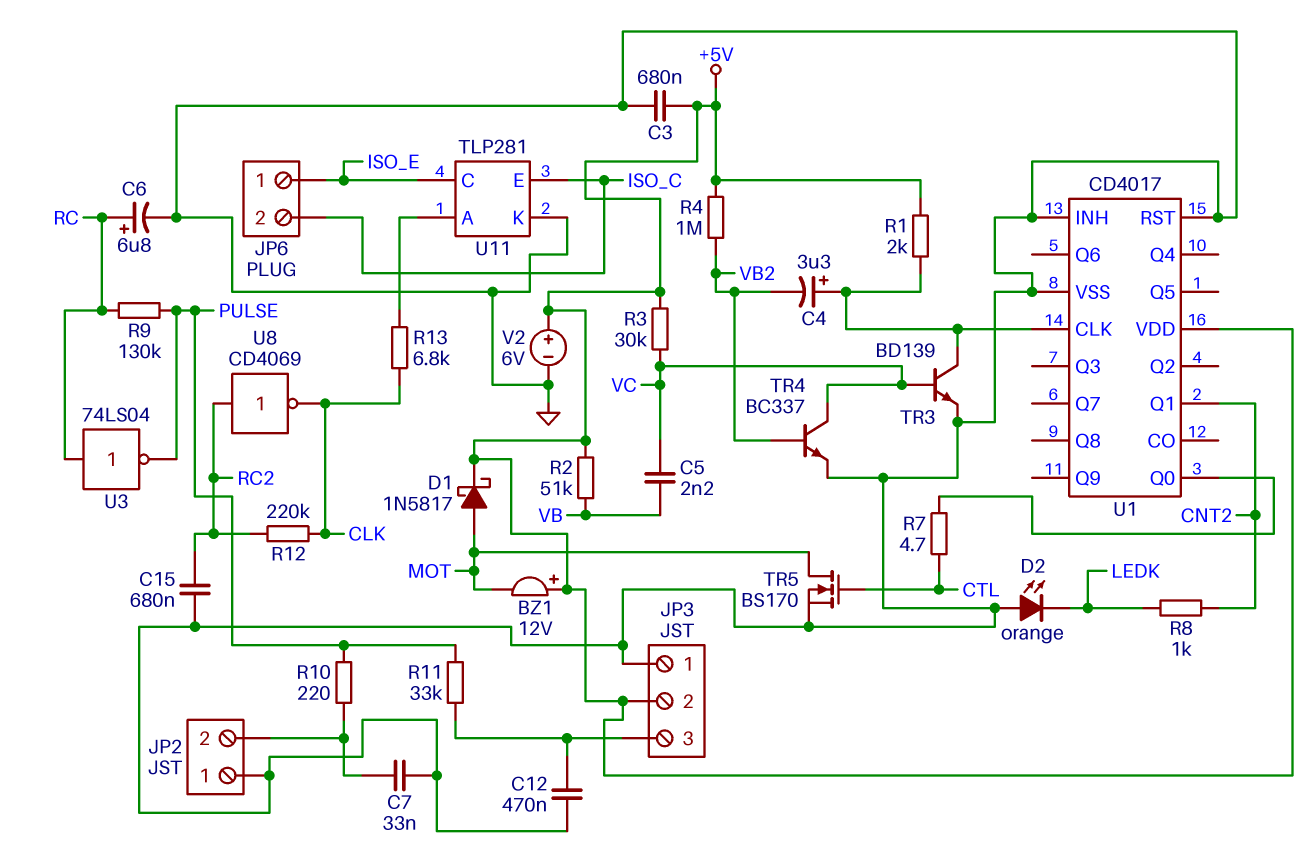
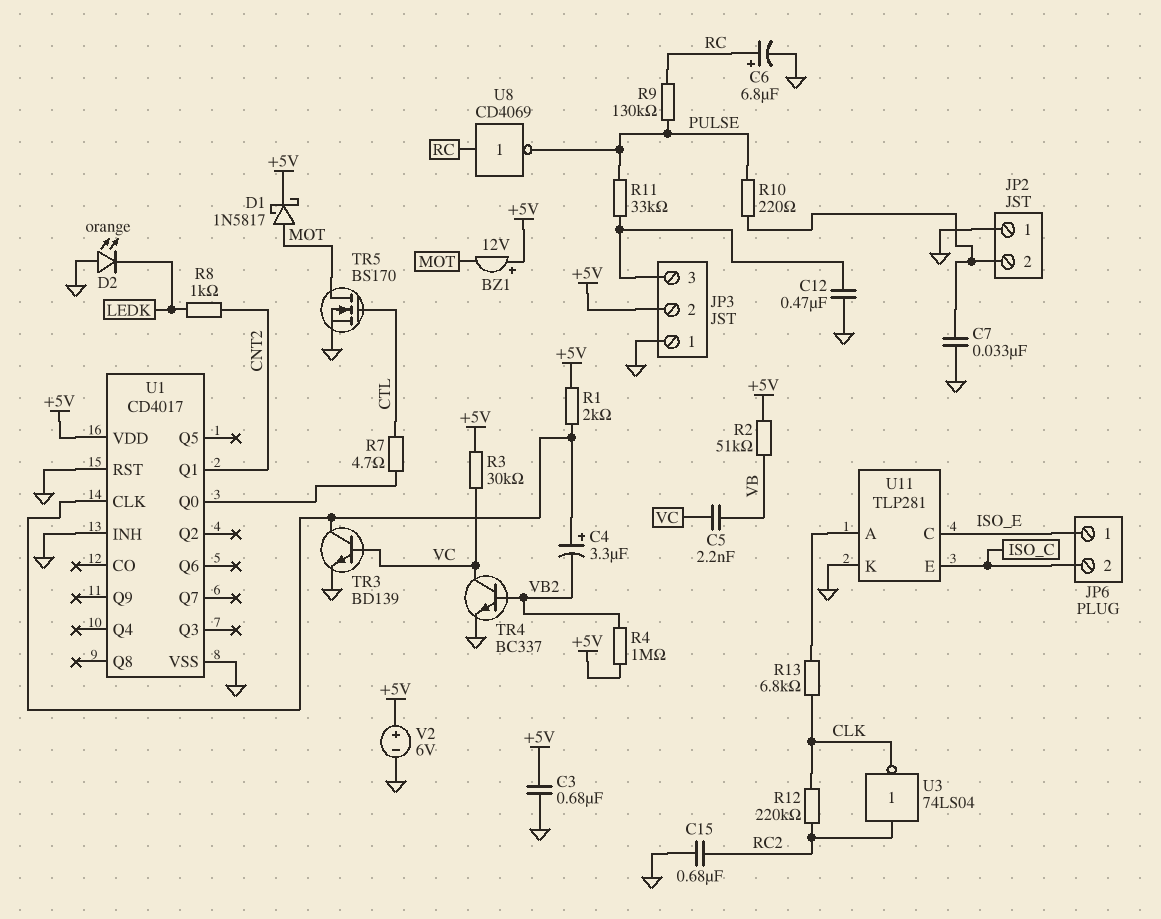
U3: NOT 74LS04 (in RC, out PULSE) -> NOT 74LS04 (in RC2, out CLK)
U8: NOT CD4069 (in RC2, out CLK) -> NOT CD4069 (in RC, out PULSE)

